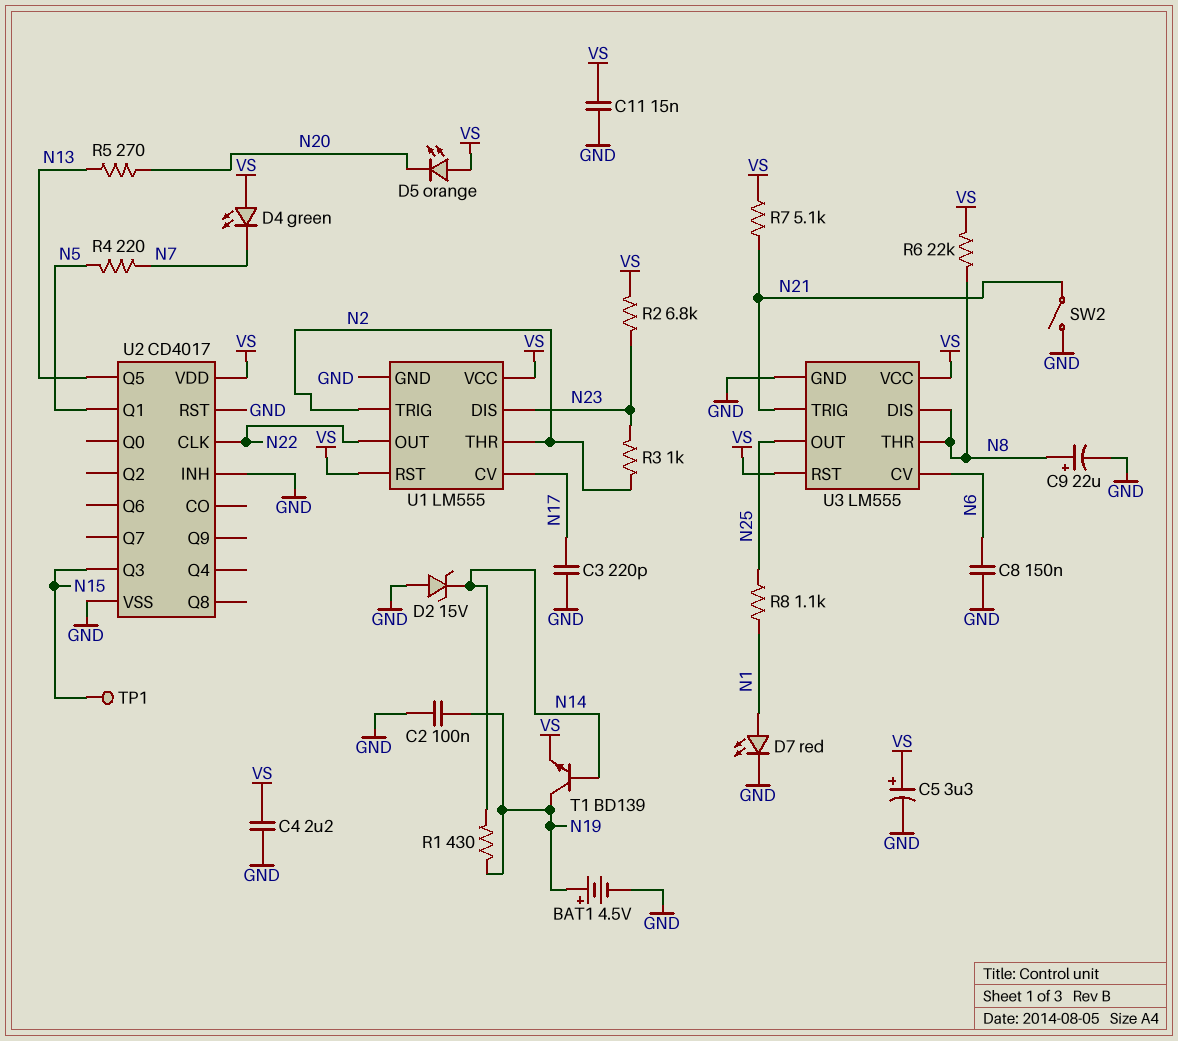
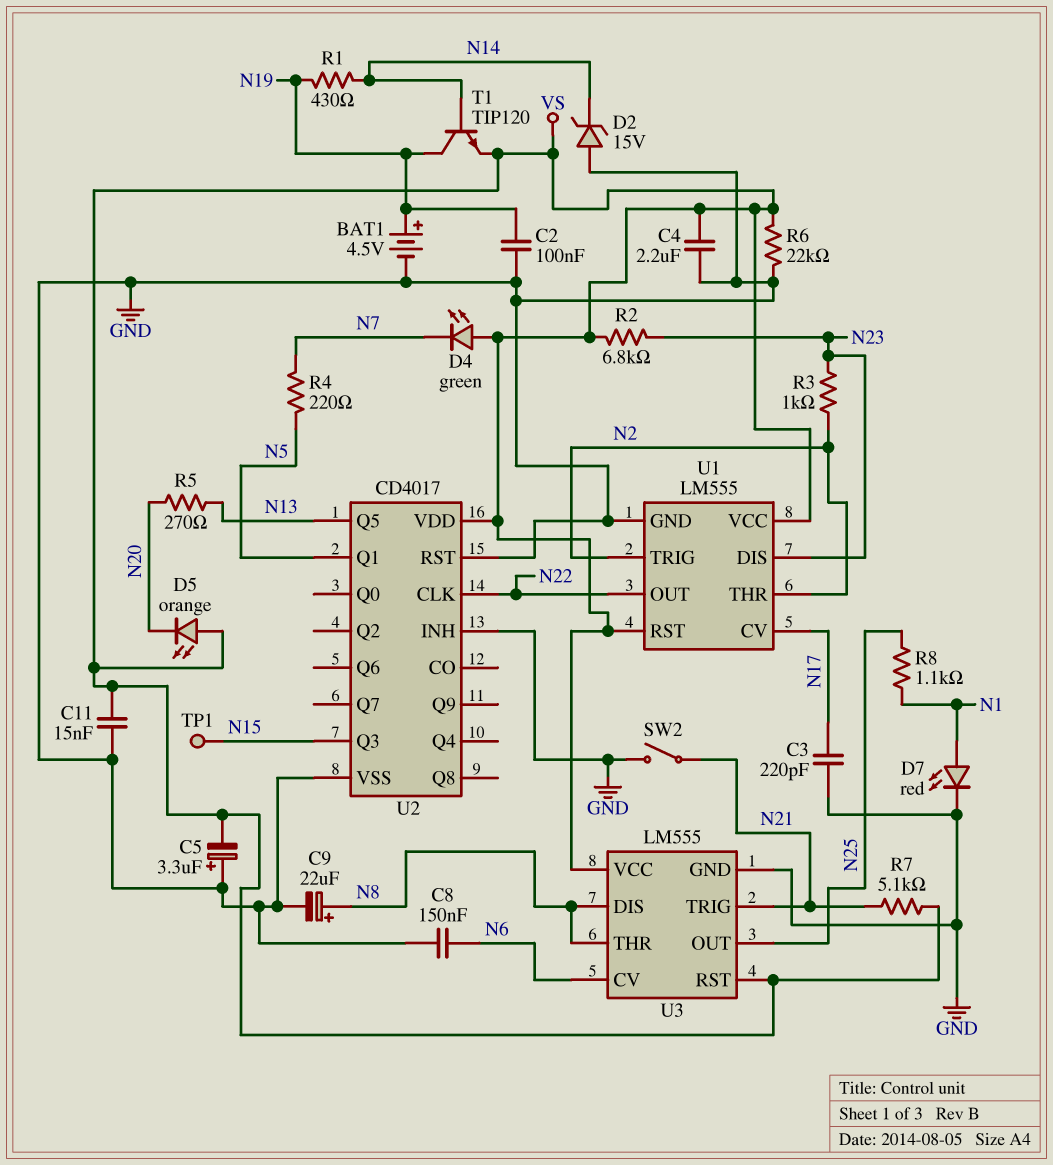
C5: 3.3uF (plus VS, minus GND) -> 3.3uF (plus GND, minus VS)
R6: 22k (N8, VS) -> 22k (GND, VS)
T1: NPN BD139 (B N14, C N19, E VS) -> NPN TIP120 (B N14, C N19, E VS)

